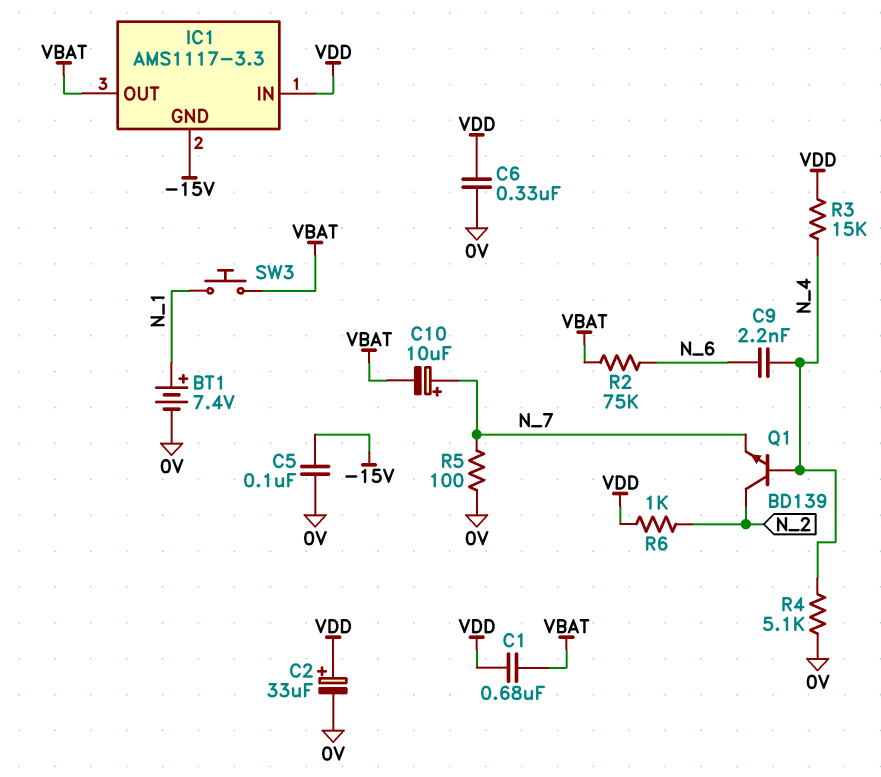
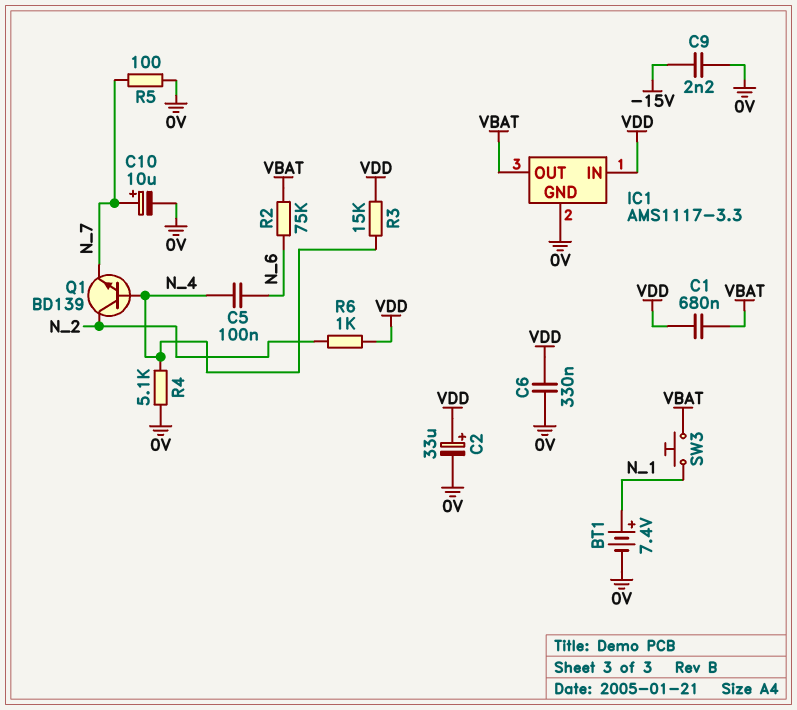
C5: 100nF (-15V, 0V) -> 100nF (N_4, N_6)
C9: 2.2nF (N_4, N_6) -> 2.2nF (-15V, 0V)
C10: 10uF (plus N_7, minus VBAT) -> 10uF (plus N_7, minus 0V)
IC1 pin GND: -15V -> 0V

